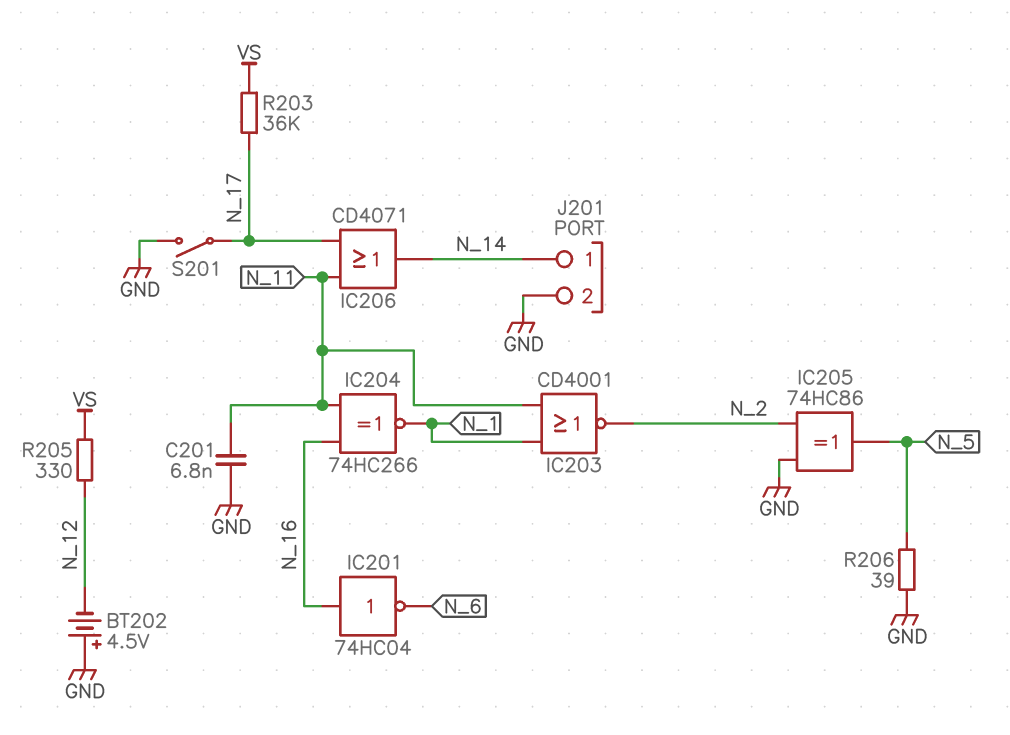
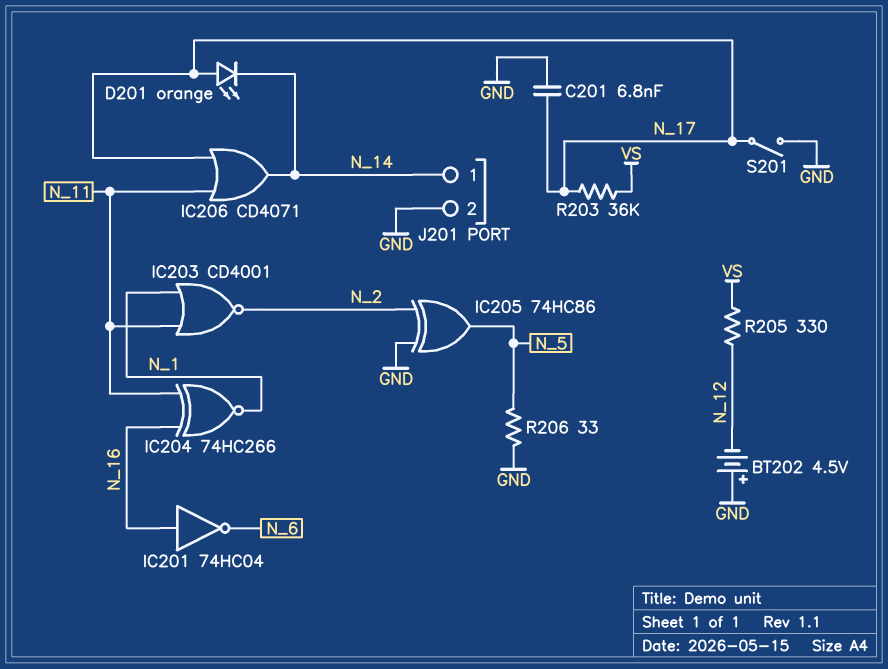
C201: 6.8nF (GND, N_11) -> 6.8nF (GND, N_17)
D201: none -> LED orange (A N_17, K N_14)
R206: 39 (GND, N_5) -> 33 (GND, N_5)

